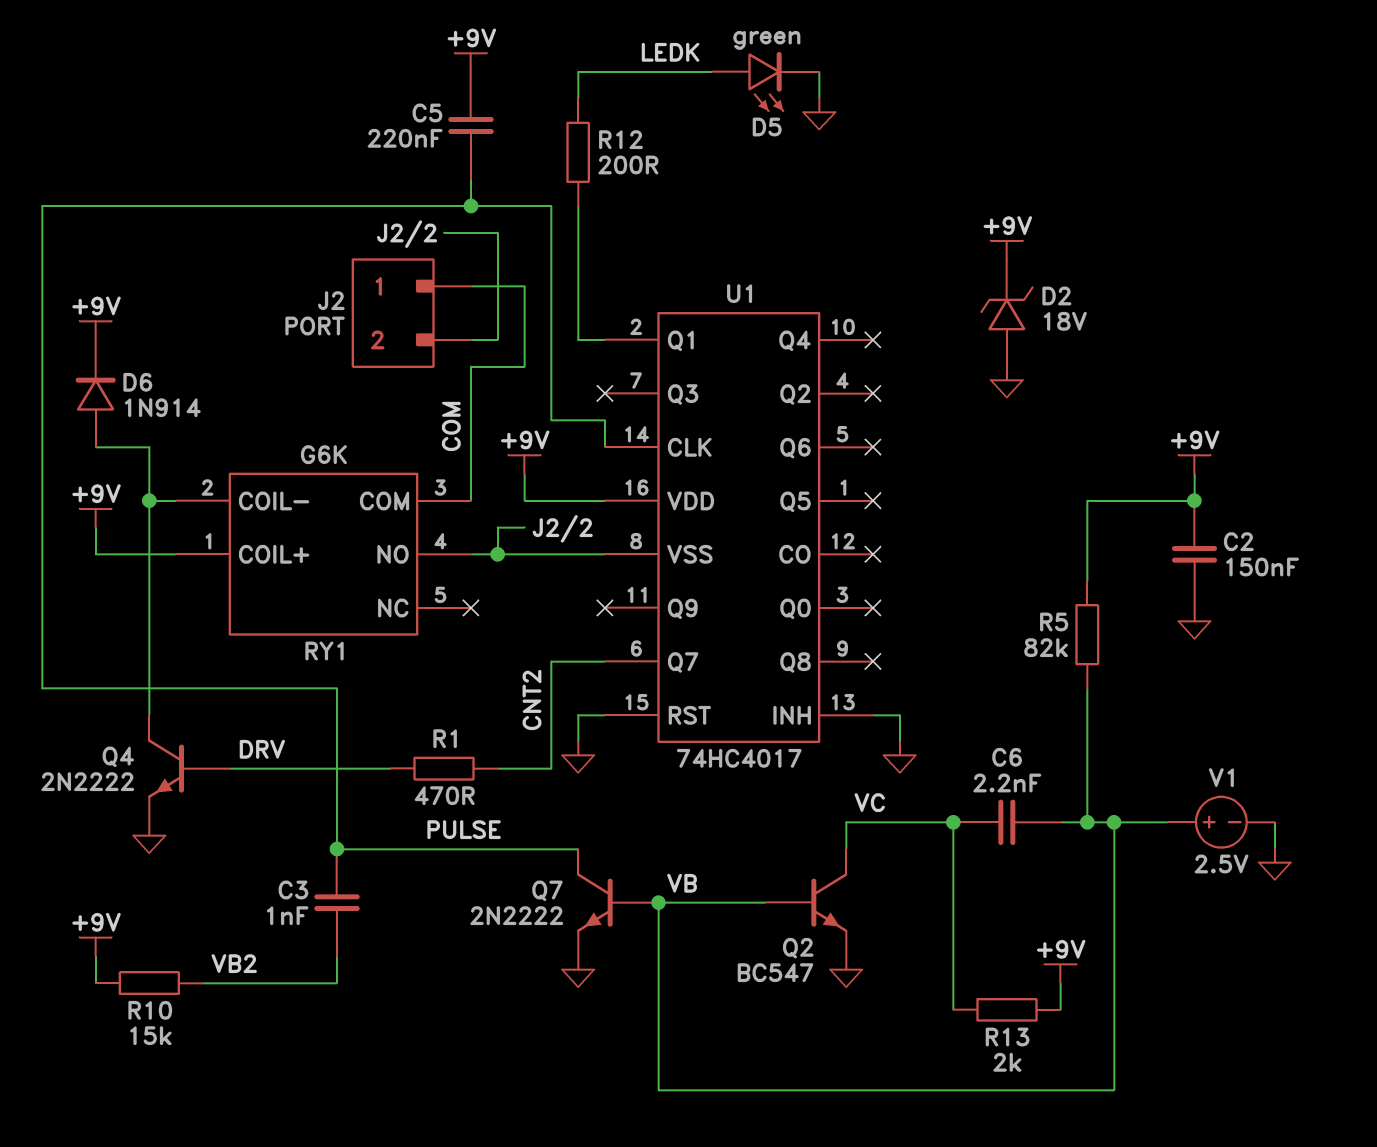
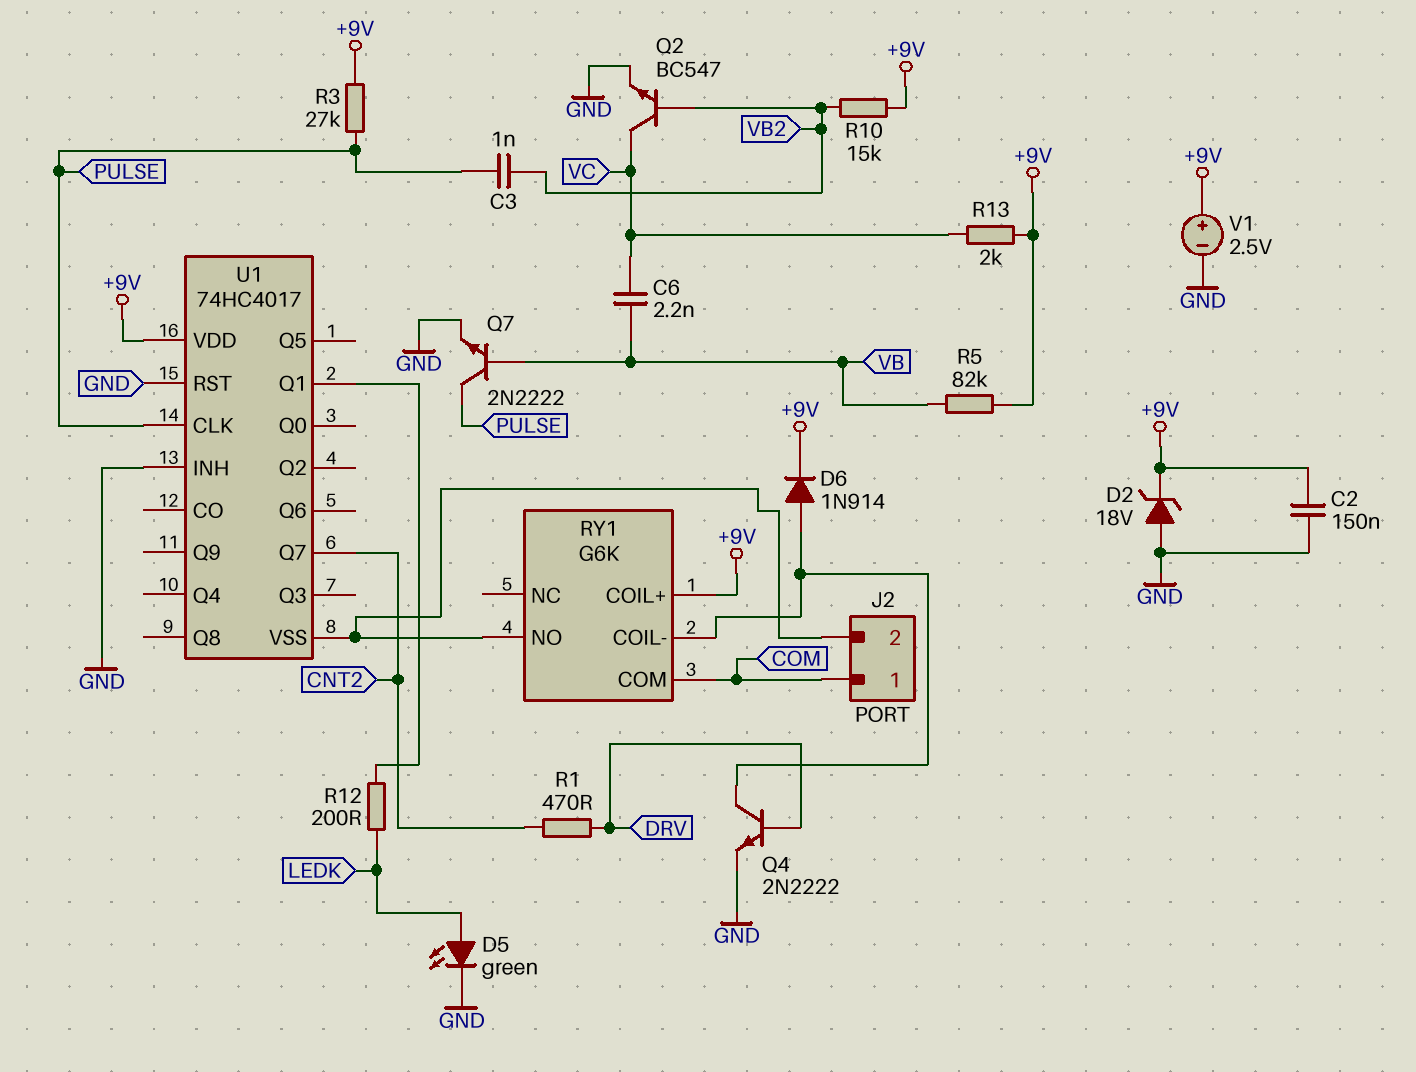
C5: 220nF (+9V, PULSE) -> none
Q2: NPN BC547 (B VB, C VC, E GND) -> NPN BC547 (B VB2, C VC, E GND)
R3: none -> 27k (+9V, PULSE)
V1: 2.5V (plus VB, minus GND) -> 2.5V (plus +9V, minus GND)

